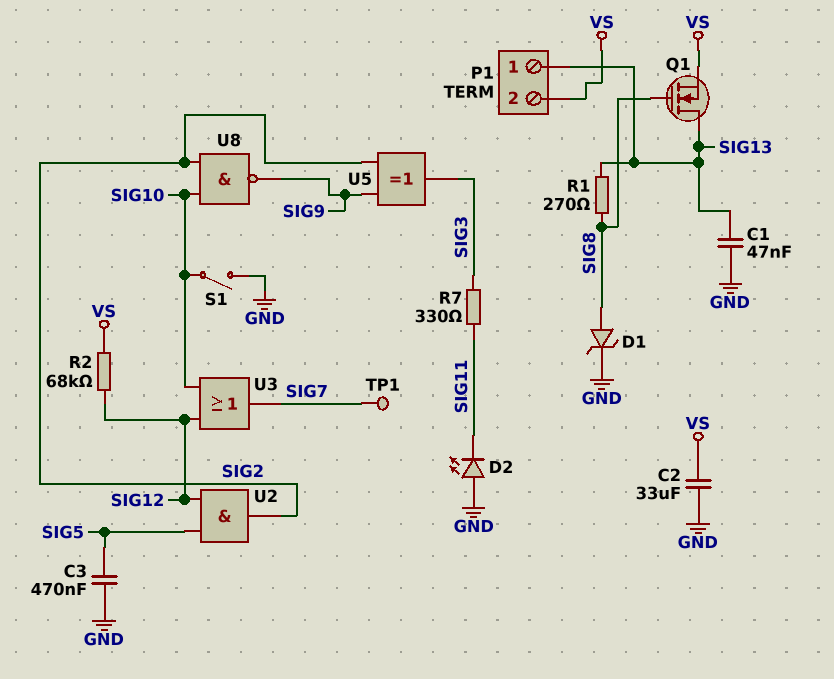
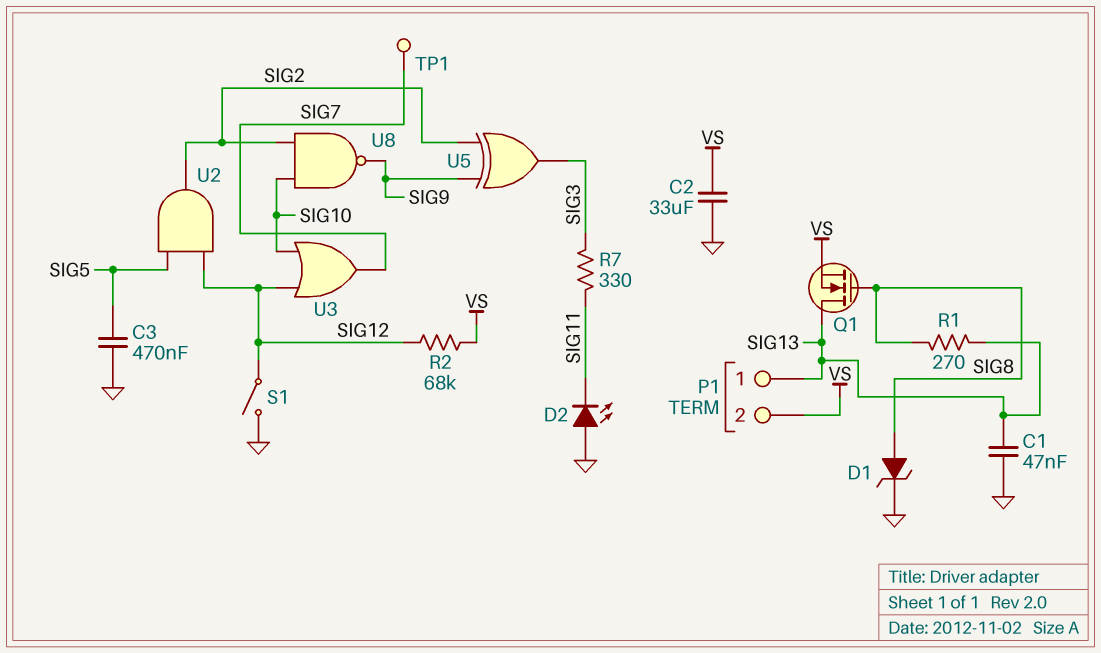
S1: switch (GND, SIG10) -> switch (GND, SIG12)

